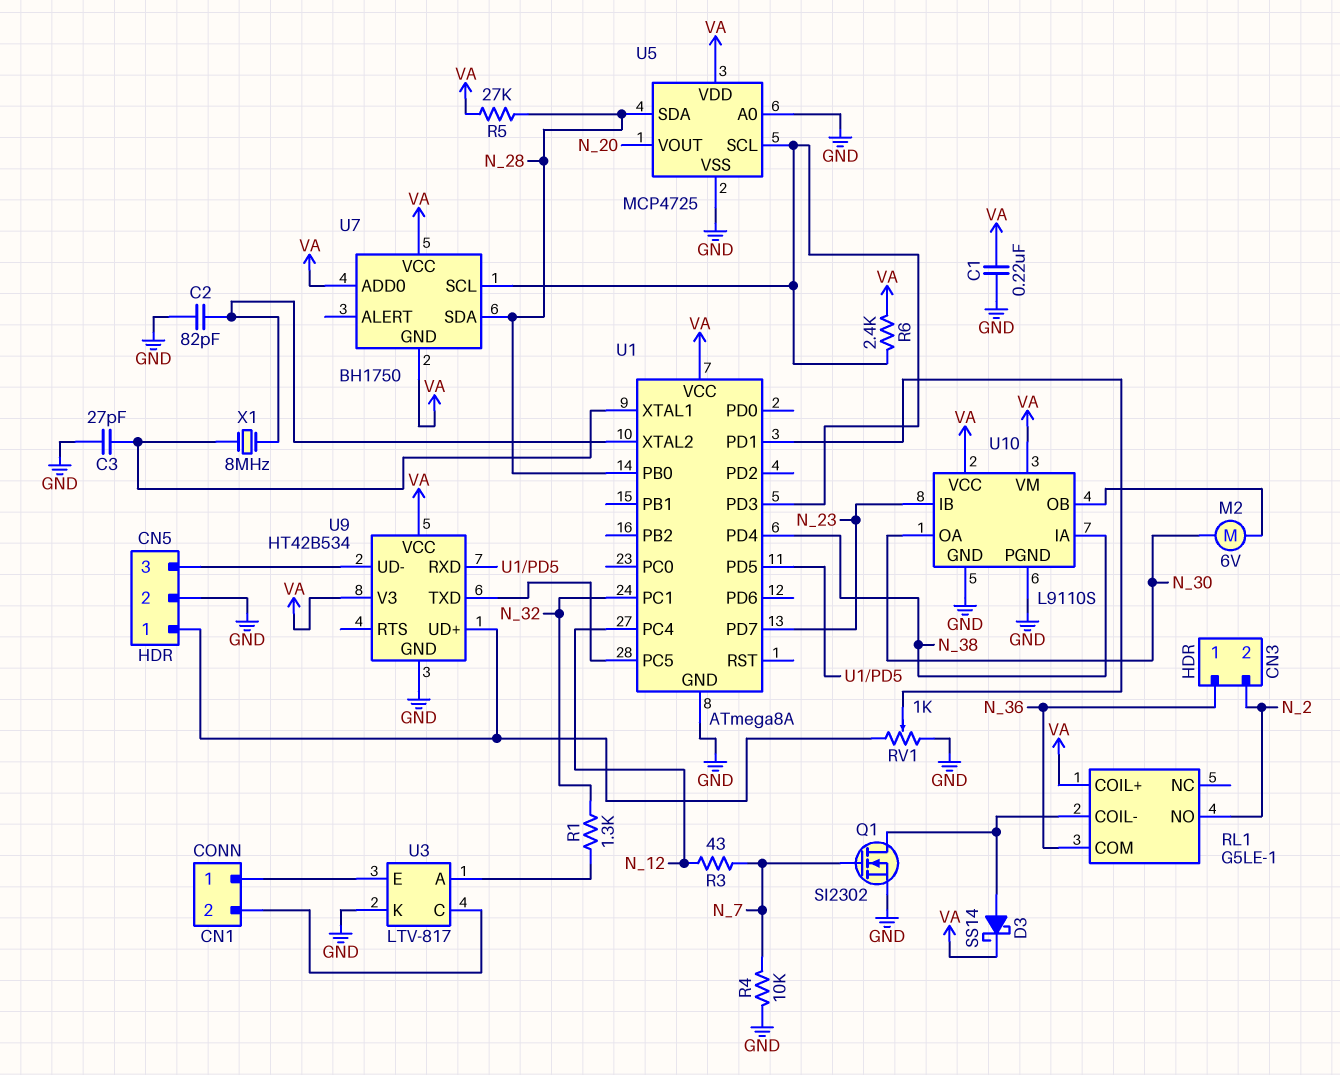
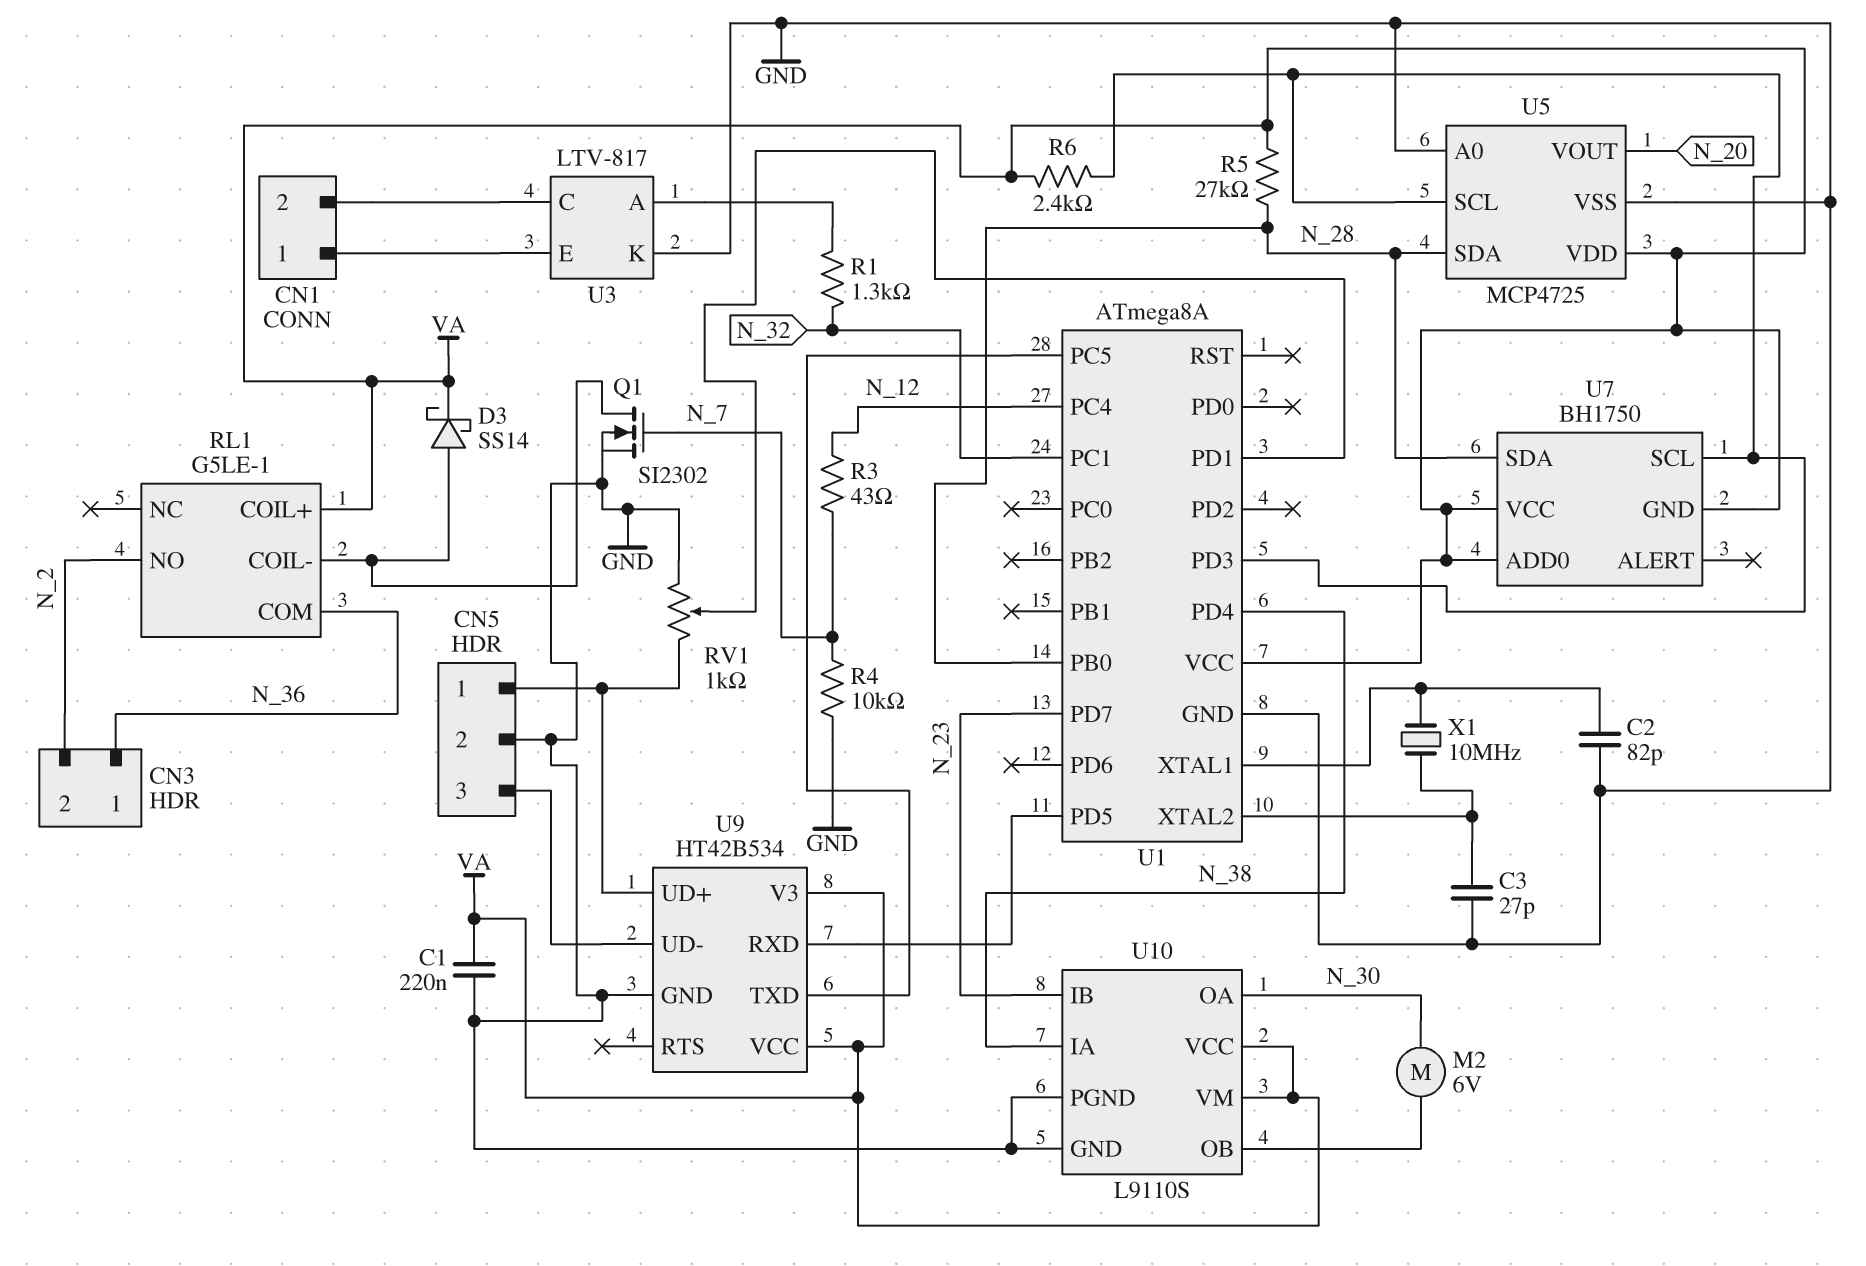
C2: 82pF (GND, U1/XTAL2) -> 82pF (GND, U1/XTAL1)
C3: 27pF (GND, U1/XTAL1) -> 27pF (GND, U1/XTAL2)
X1: 8MHz (U1/XTAL1, U1/XTAL2) -> 10MHz (U1/XTAL1, U1/XTAL2)

